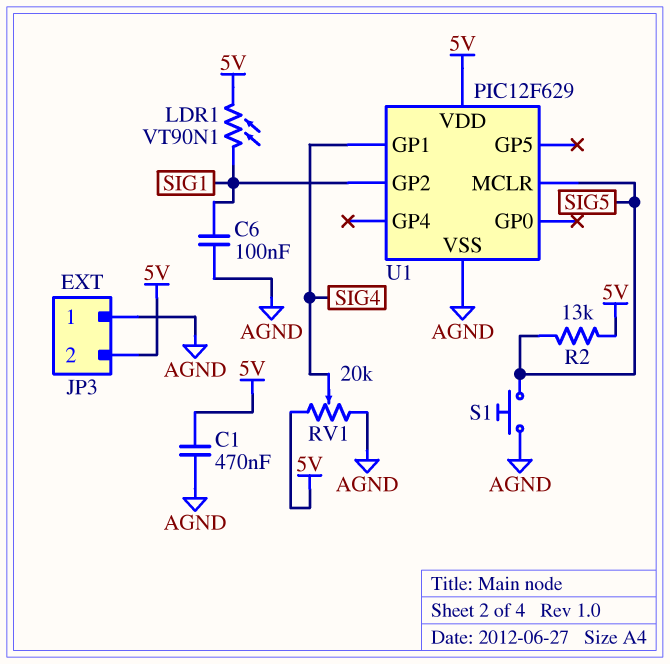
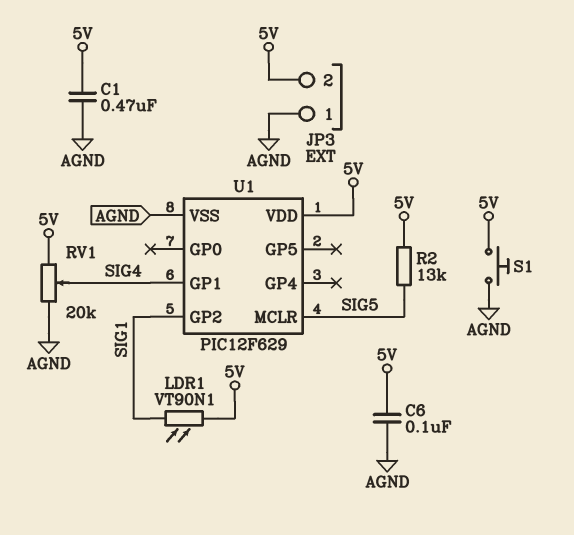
C6: 100nF (AGND, SIG1) -> 100nF (5V, AGND)
S1: button (AGND, SIG5) -> button (5V, AGND)

